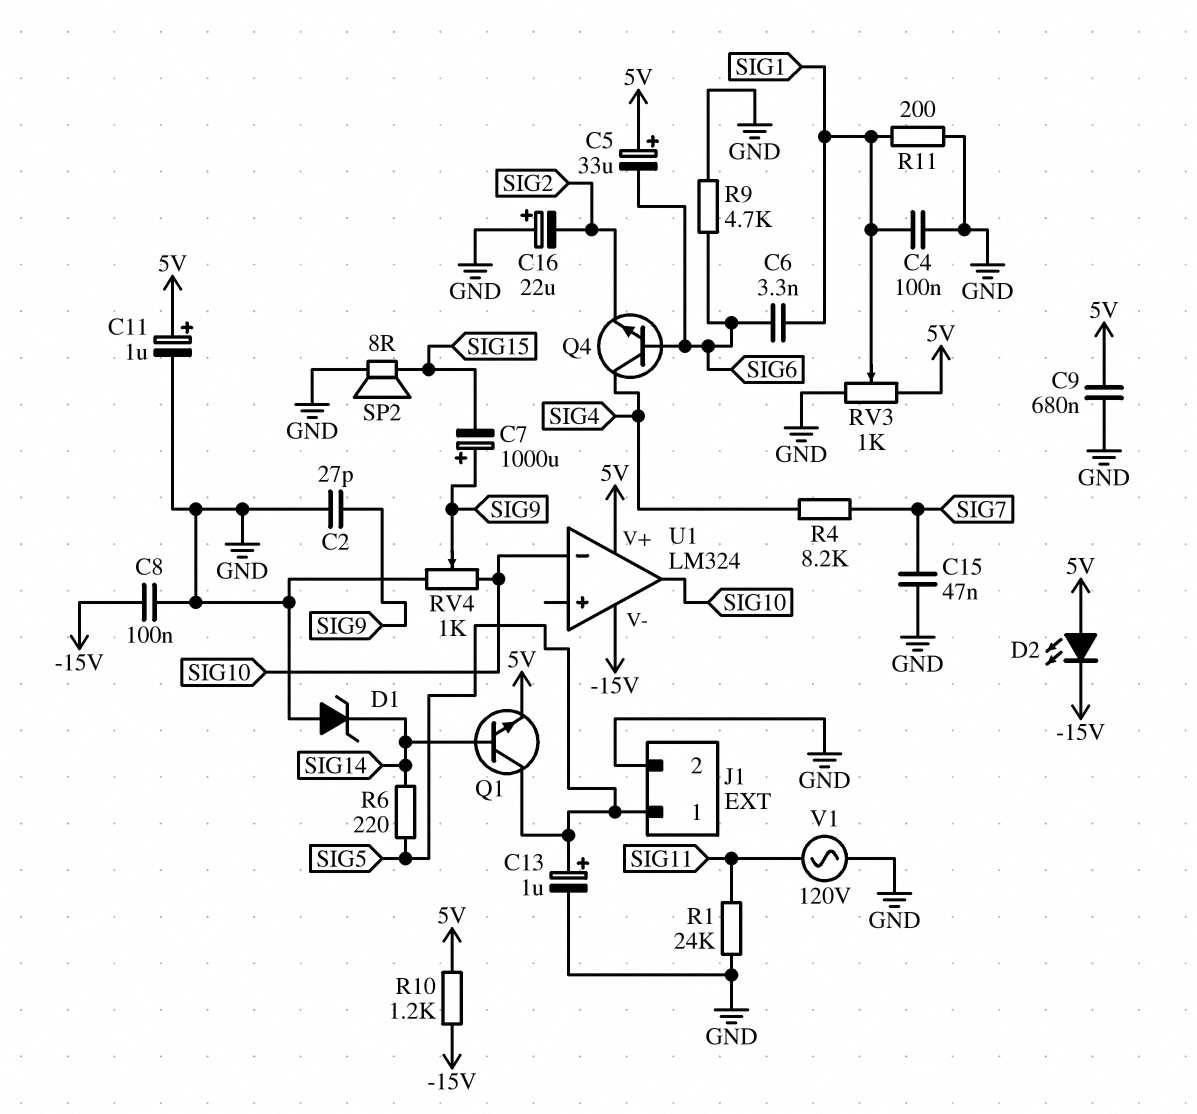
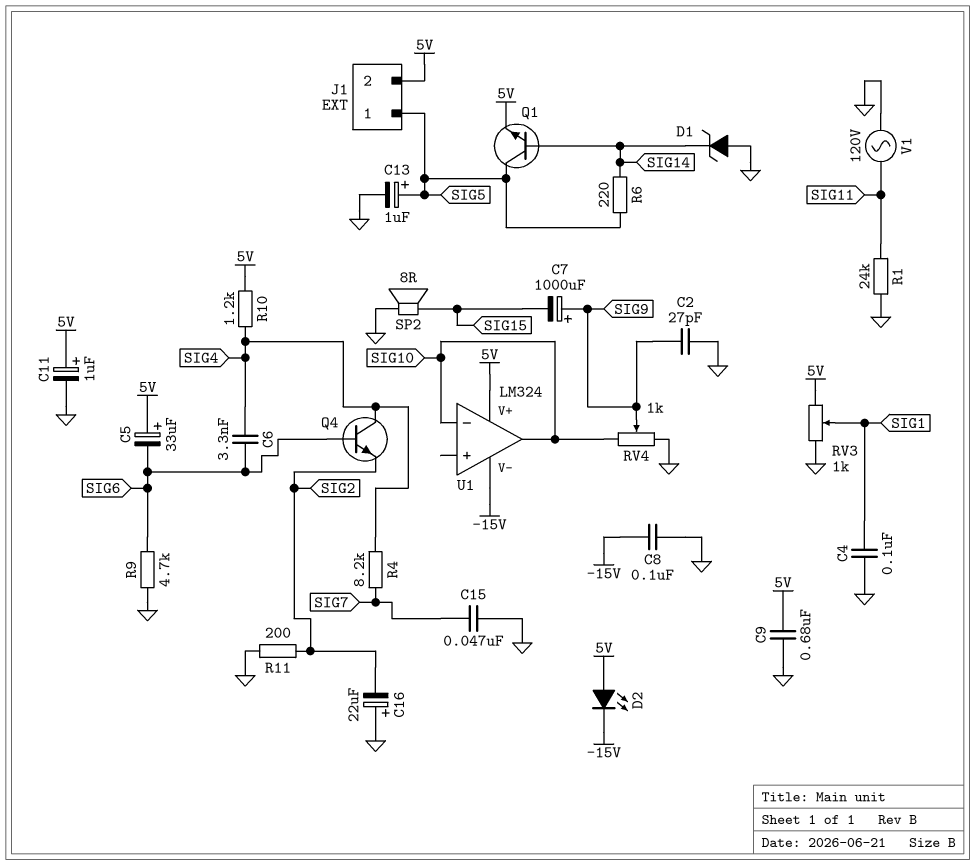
C6: 3.3nF (SIG1, SIG6) -> 3.3nF (SIG4, SIG6)
J1 pin 2: GND -> 5V
R10: 1.2k (-15V, 5V) -> 1.2k (5V, SIG4)
R11: 200 (GND, SIG1) -> 200 (GND, SIG2)

